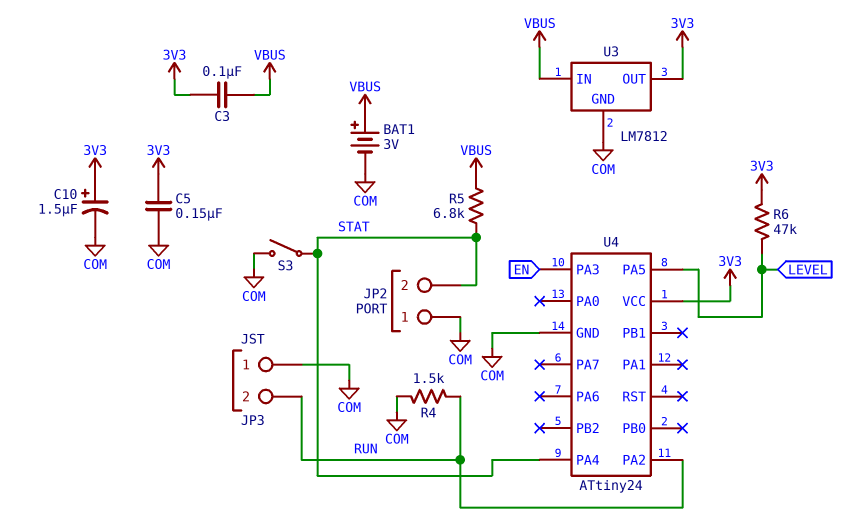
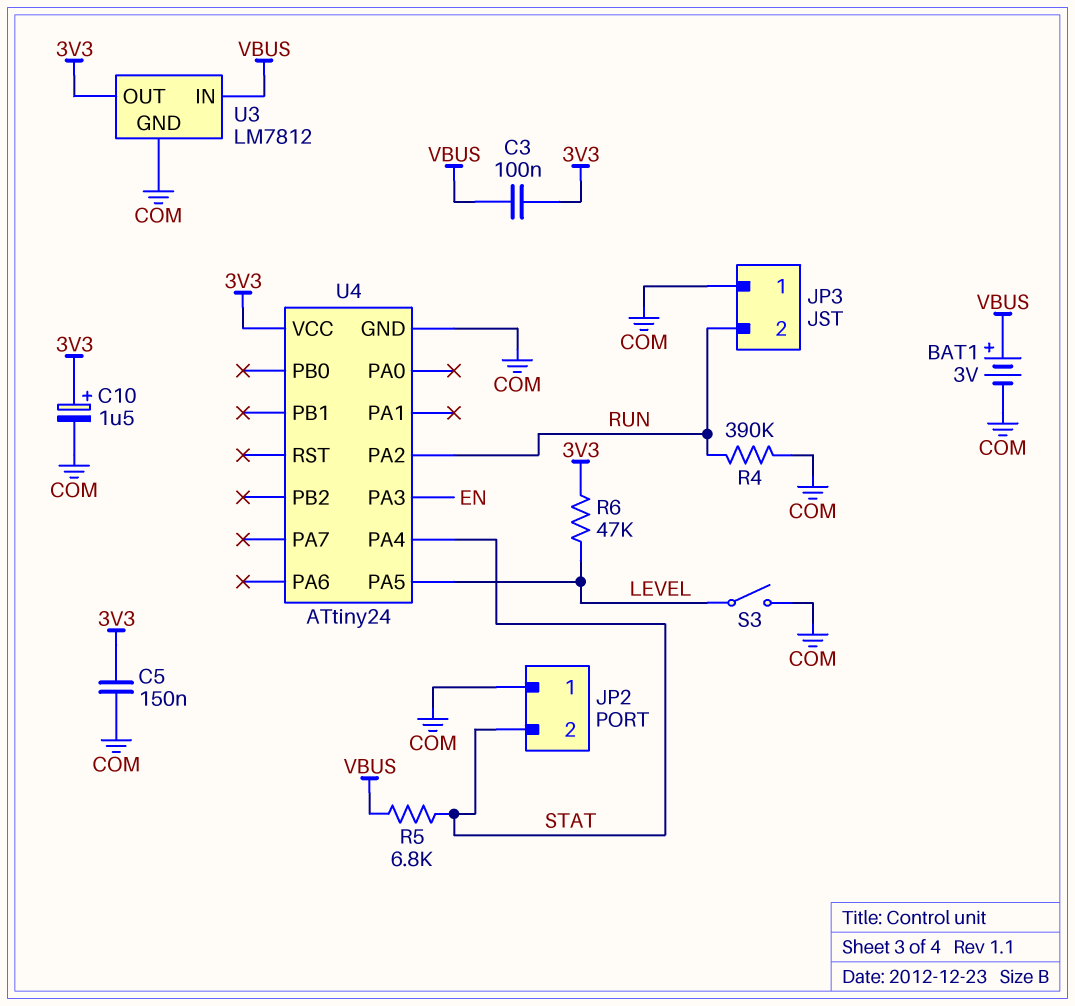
R4: 1.5k (COM, RUN) -> 390k (COM, RUN)
S3: switch (COM, STAT) -> switch (COM, LEVEL)

